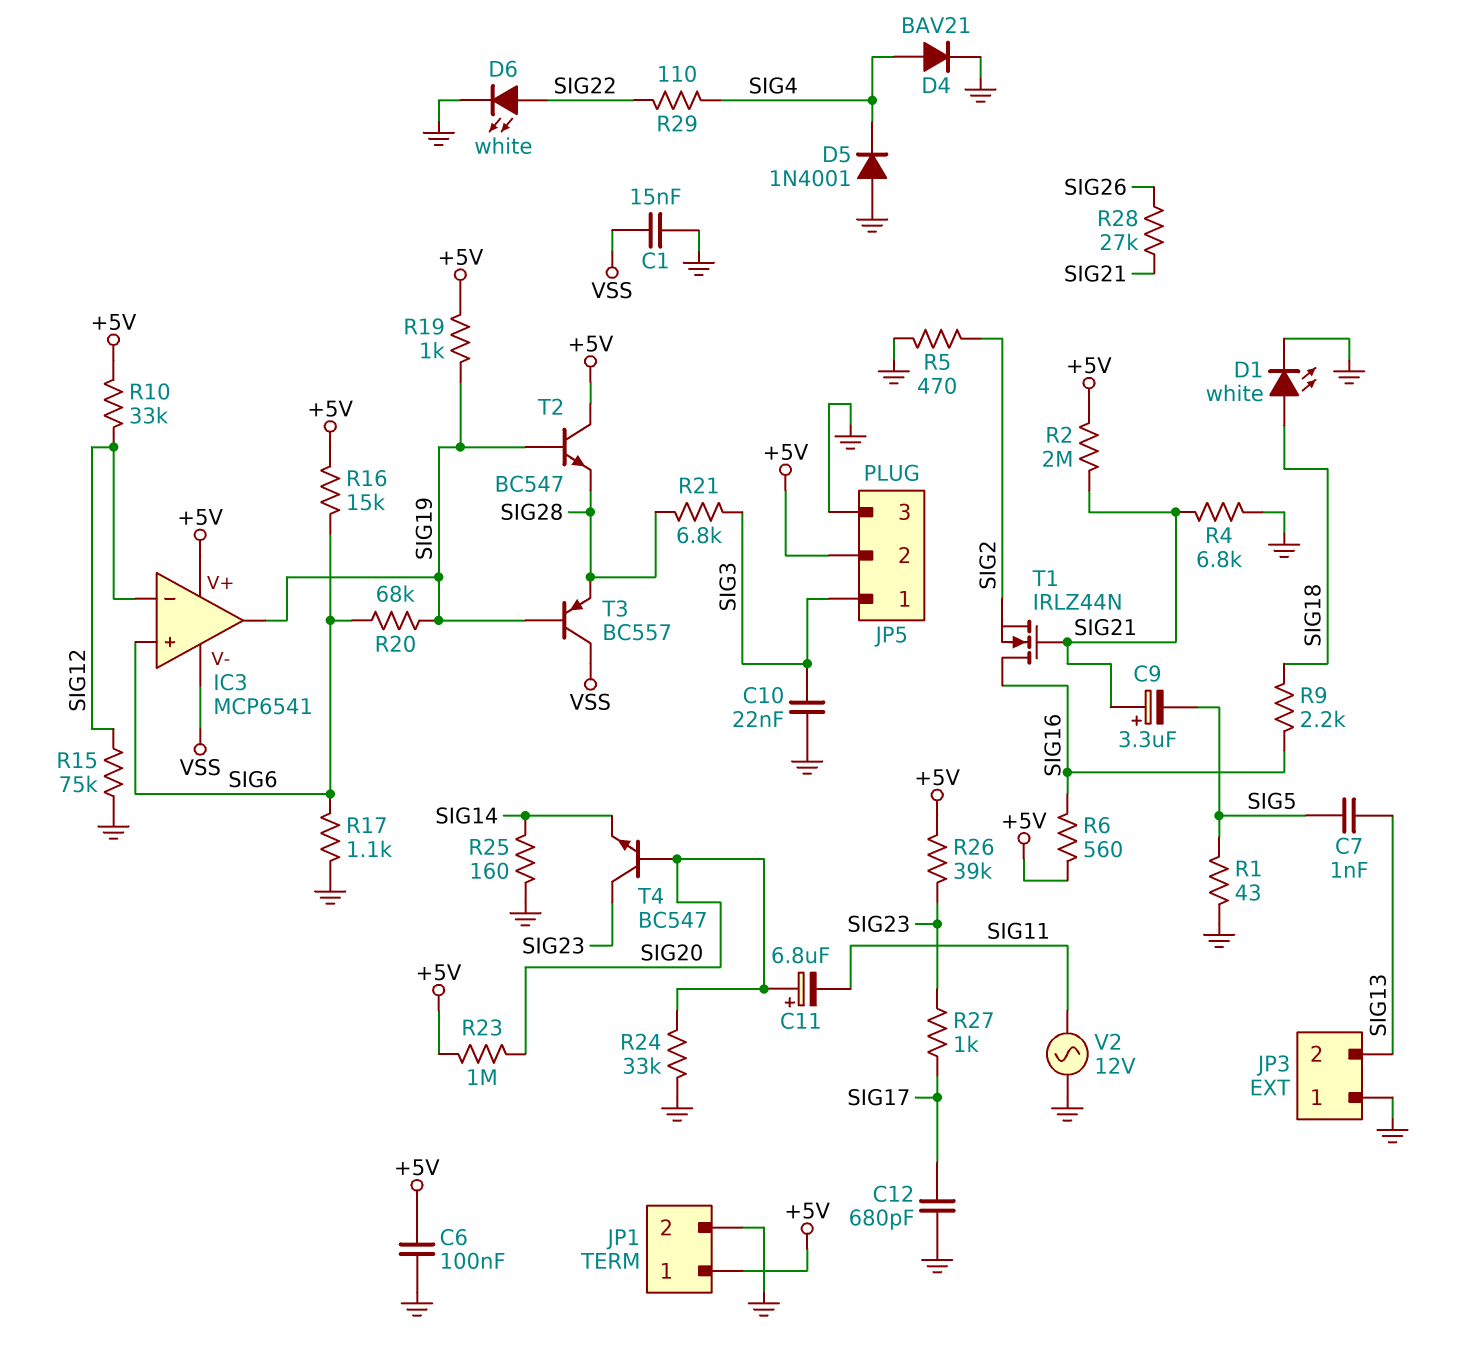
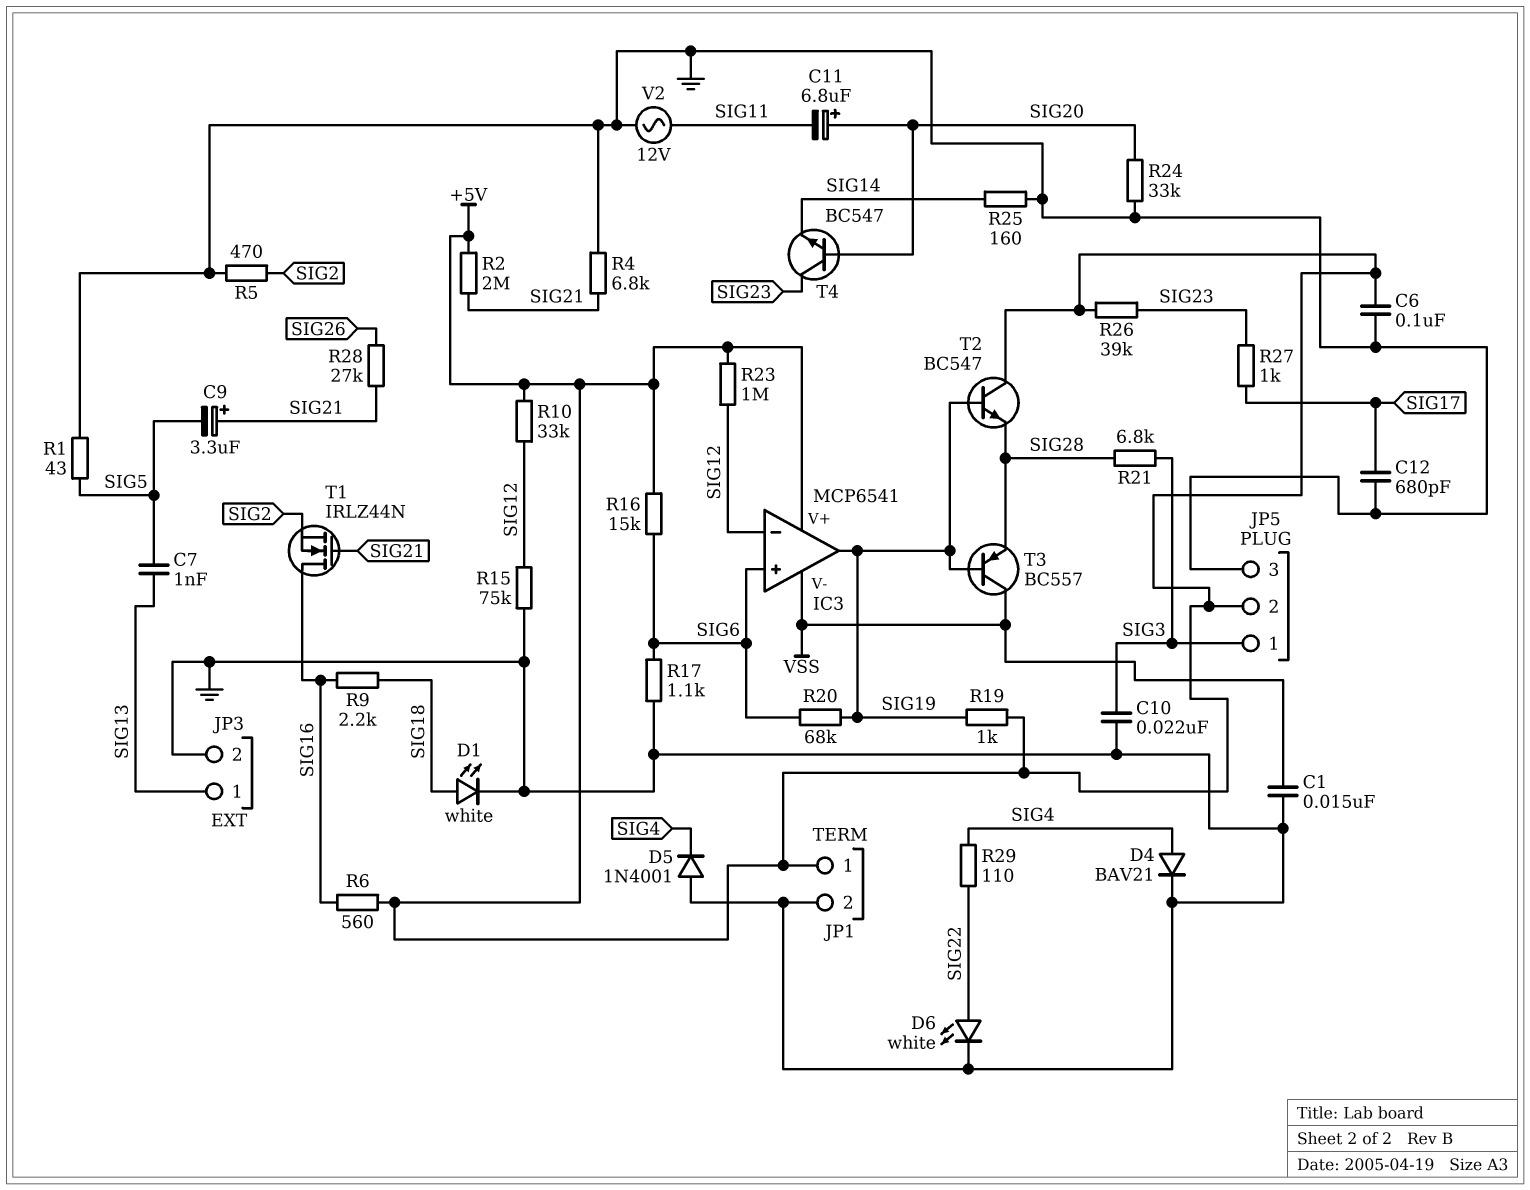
JP3 pin 1: GND -> SIG13
JP3 pin 2: SIG13 -> GND
R23: 1M (+5V, SIG20) -> 1M (+5V, SIG12)

